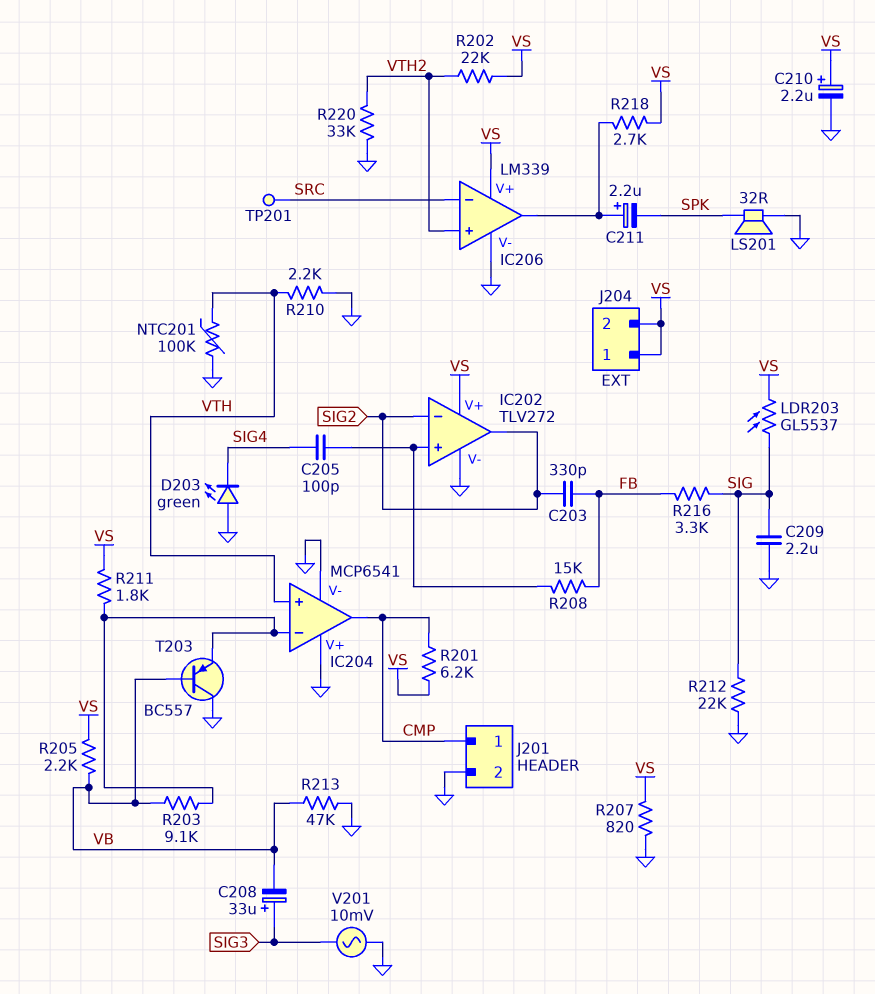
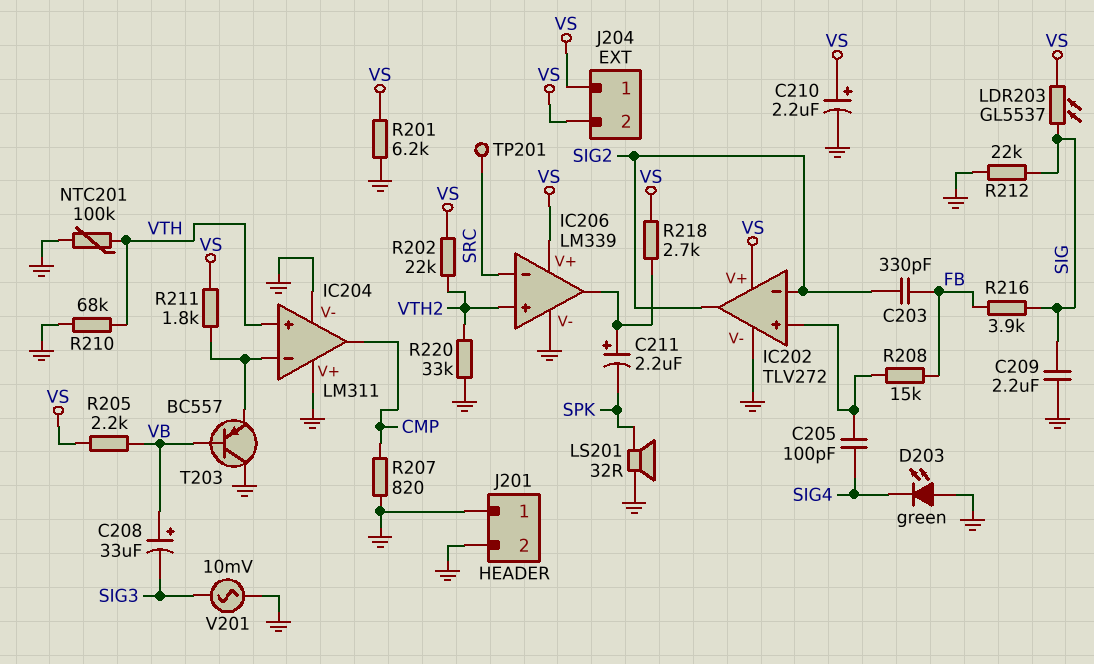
C208: 33uF (plus SIG3, minus VB) -> 33uF (plus VB, minus SIG3)
IC204: MCP6541 -> LM311
J201 pin 1: CMP -> GND
R201: 6.2k (CMP, VS) -> 6.2k (GND, VS)
R203: 9.1k (IC204/in-, VB) -> none
R207: 820 (GND, VS) -> 820 (CMP, GND)
R210: 2.2k (GND, VTH) -> 68k (GND, VTH)
R213: 47k (GND, VB) -> none
R216: 3.3k (FB, SIG) -> 3.9k (FB, SIG)

